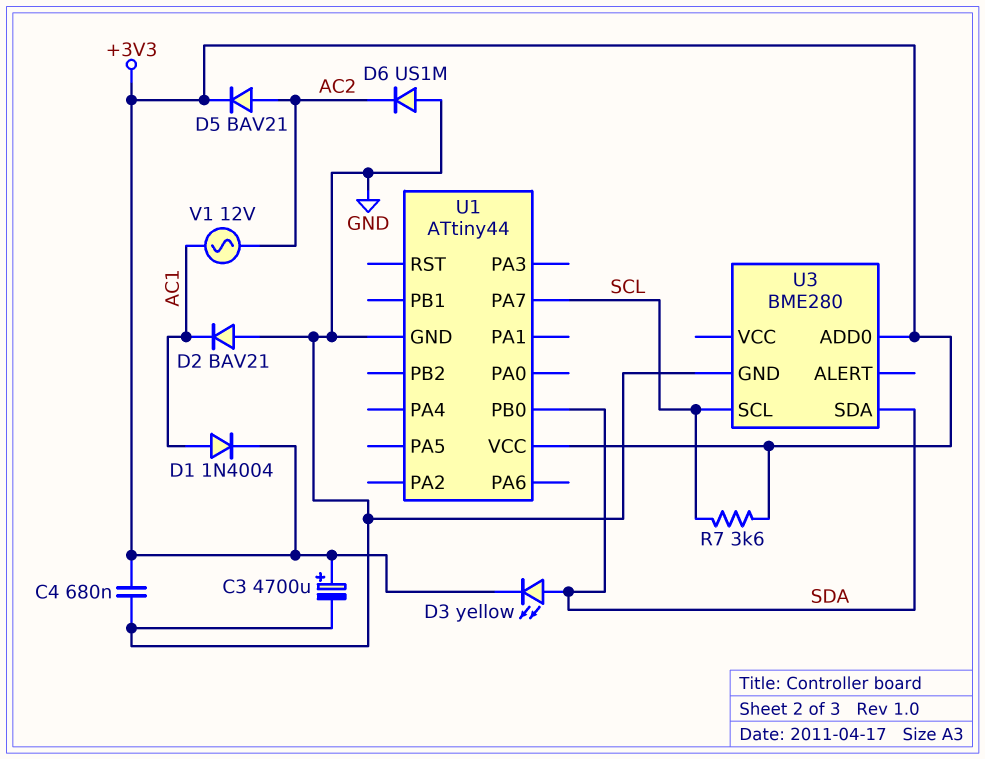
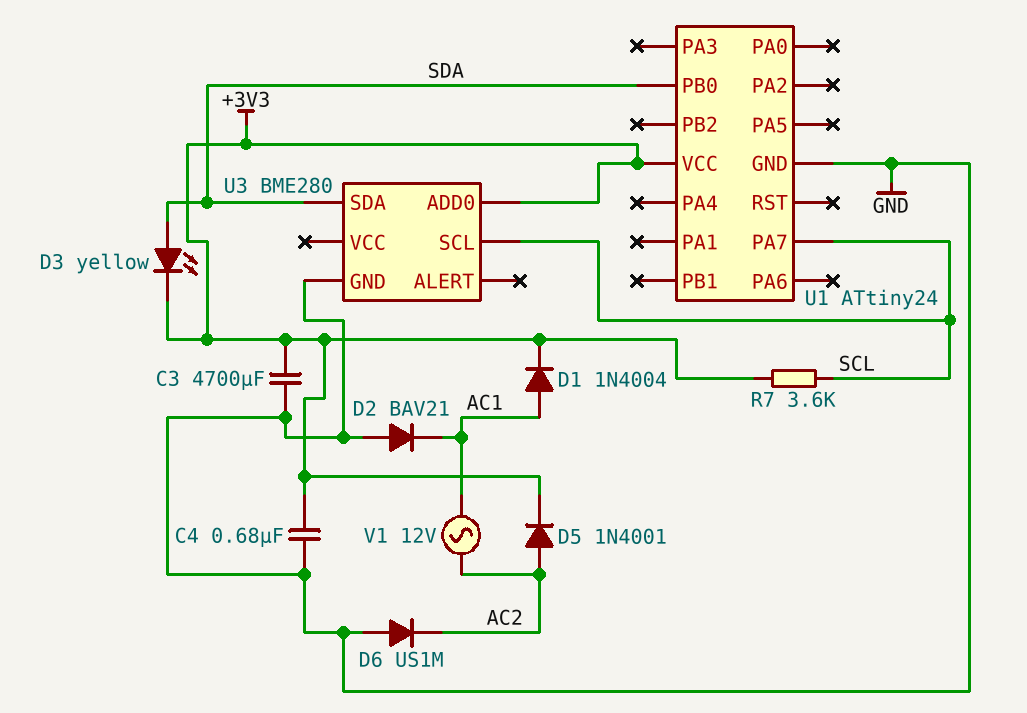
C3: 4700uF (plus +3V3, minus GND) -> 4700uF (+3V3, GND)
D5: diode BAV21 (A AC2, K +3V3) -> diode 1N4001 (A AC2, K +3V3)
U1: ATtiny44 -> ATtiny24

